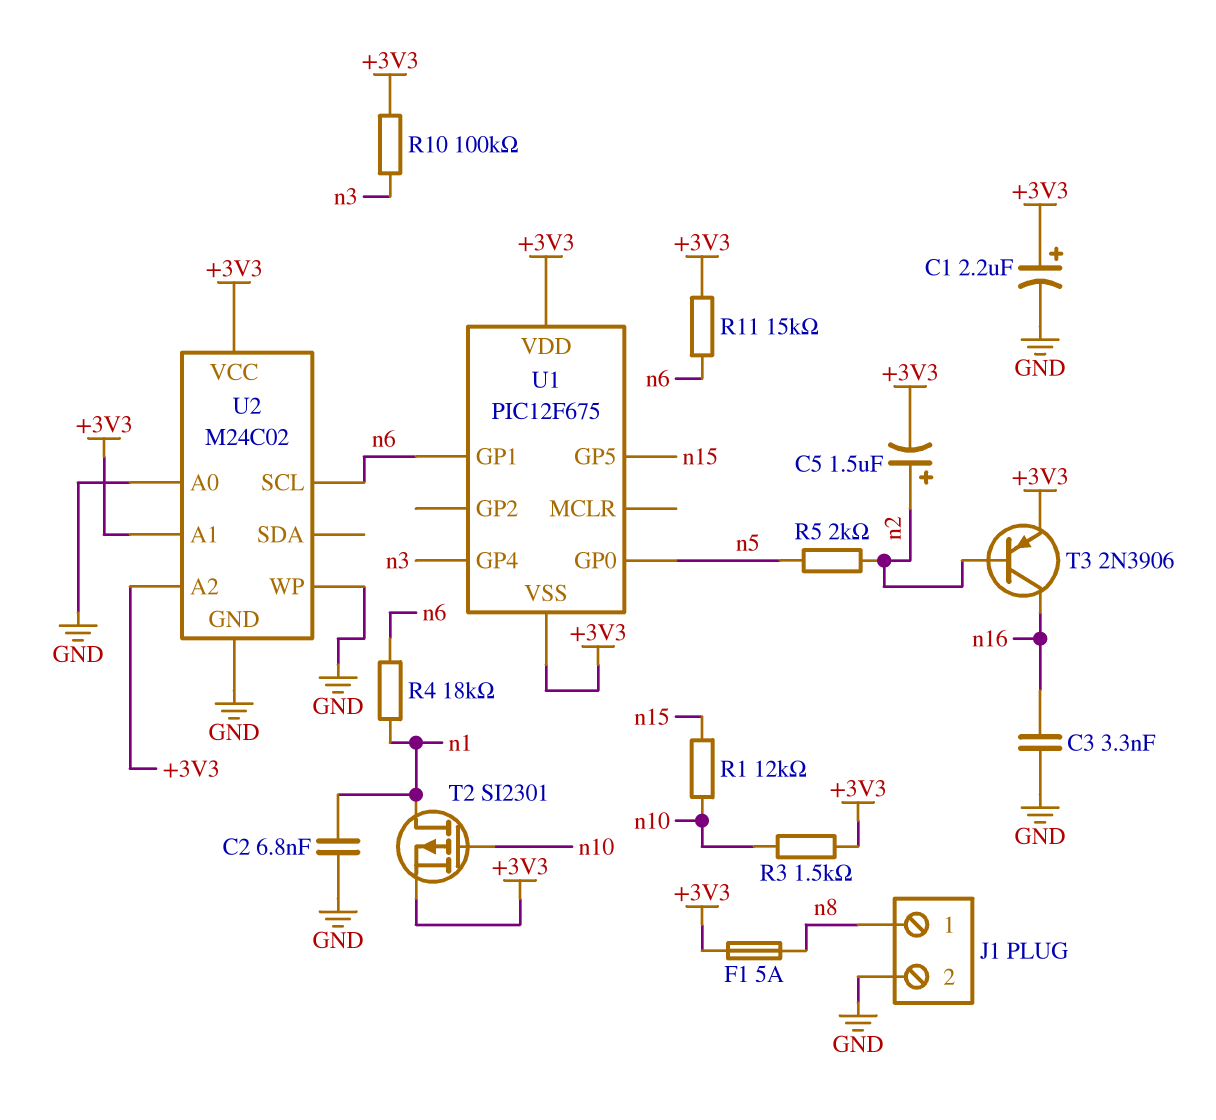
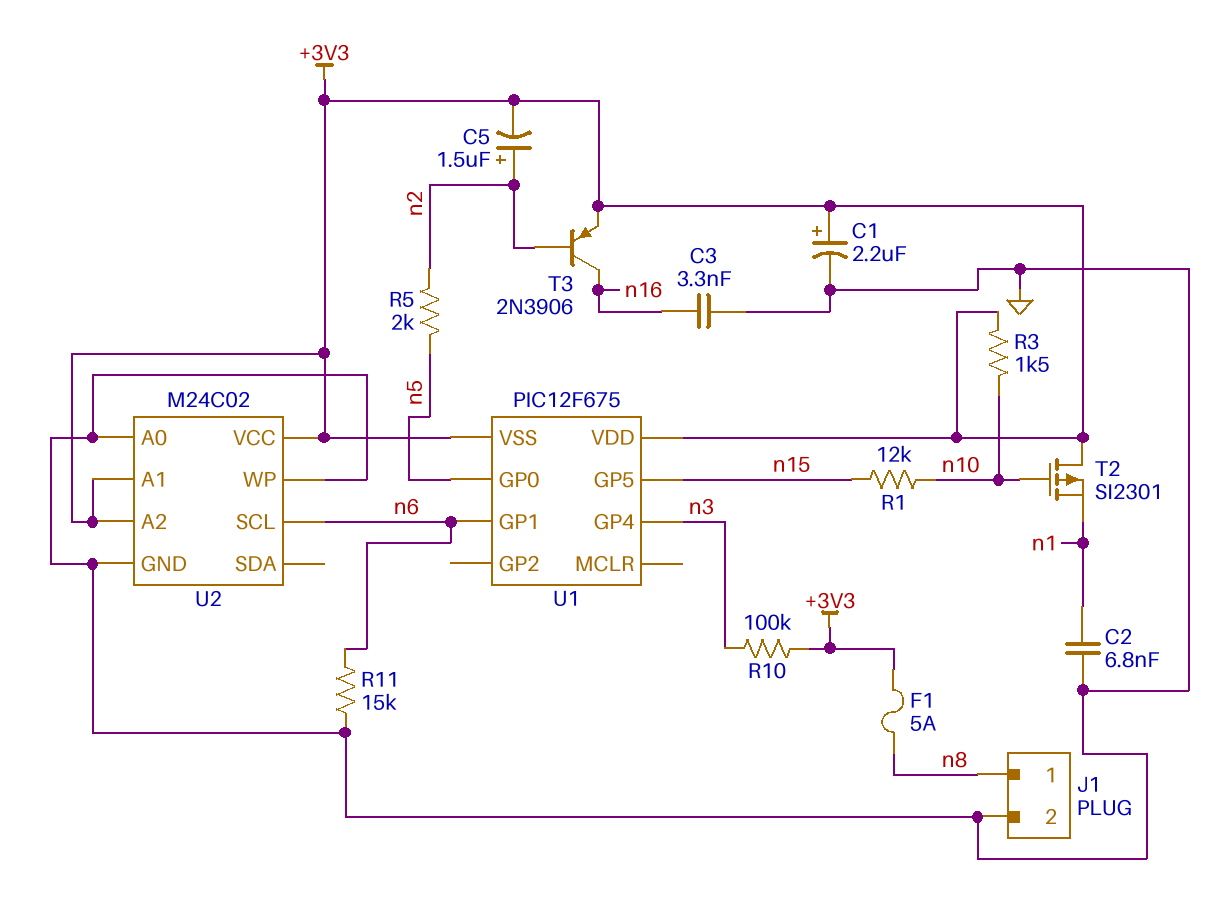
R4: 18k (n1, n6) -> none
R11: 15k (+3V3, n6) -> 15k (GND, n6)
T2: PMOS SI2301 (G n10, D n1, S +3V3) -> PMOS SI2301 (G n10, D +3V3, S n1)

